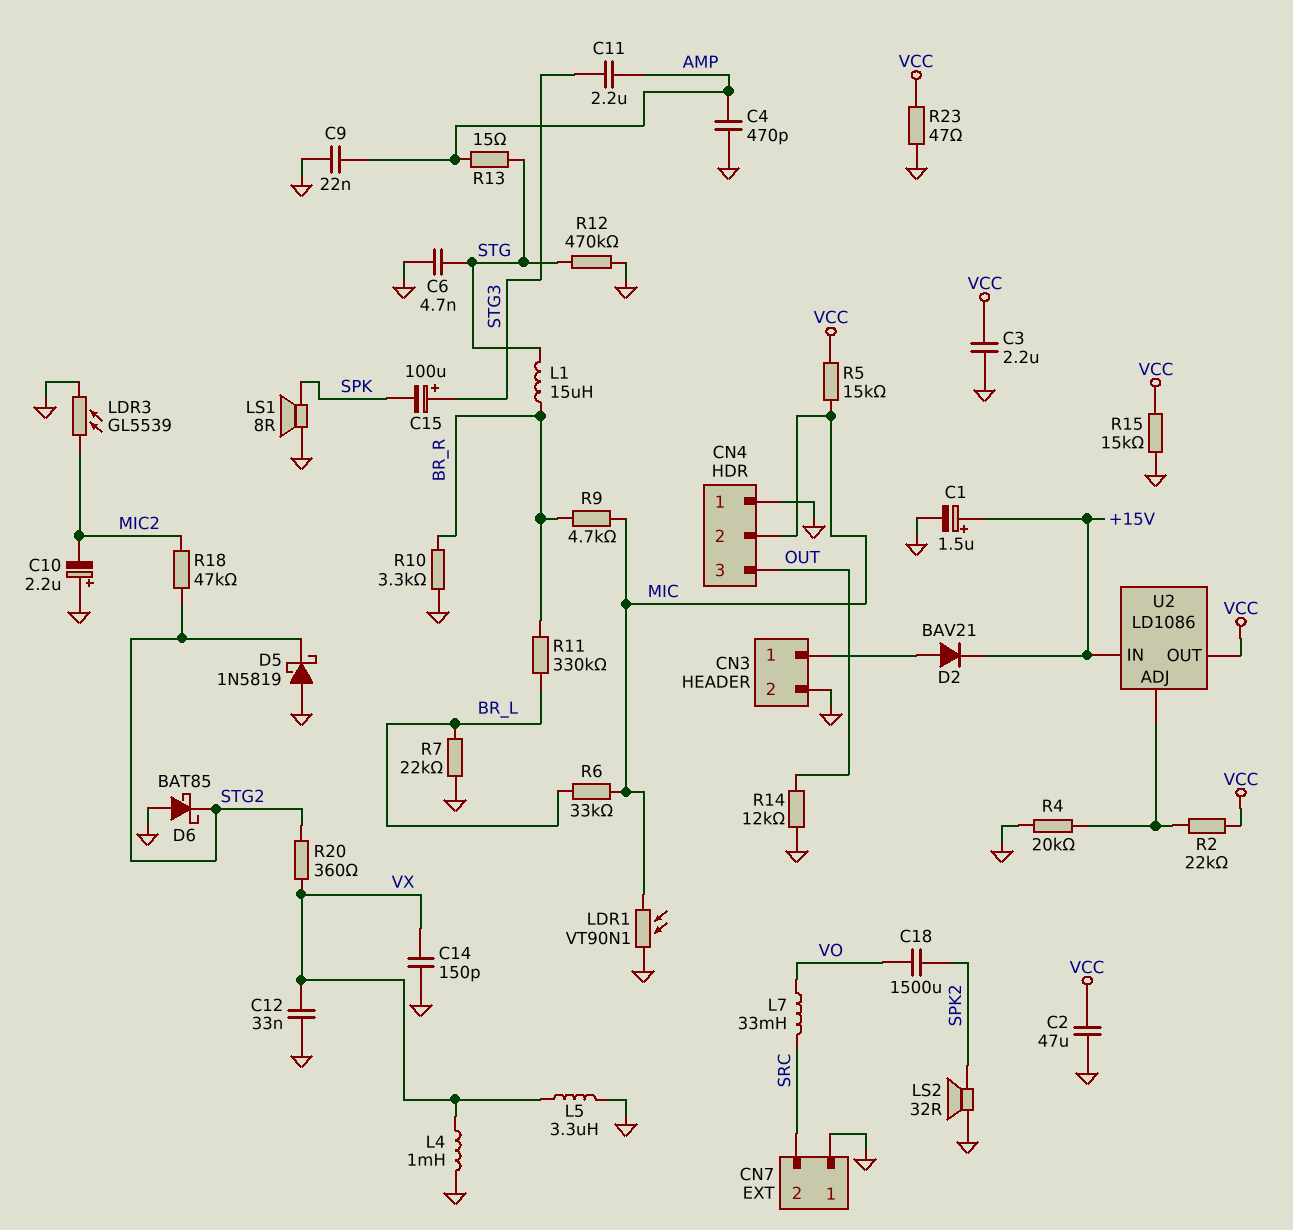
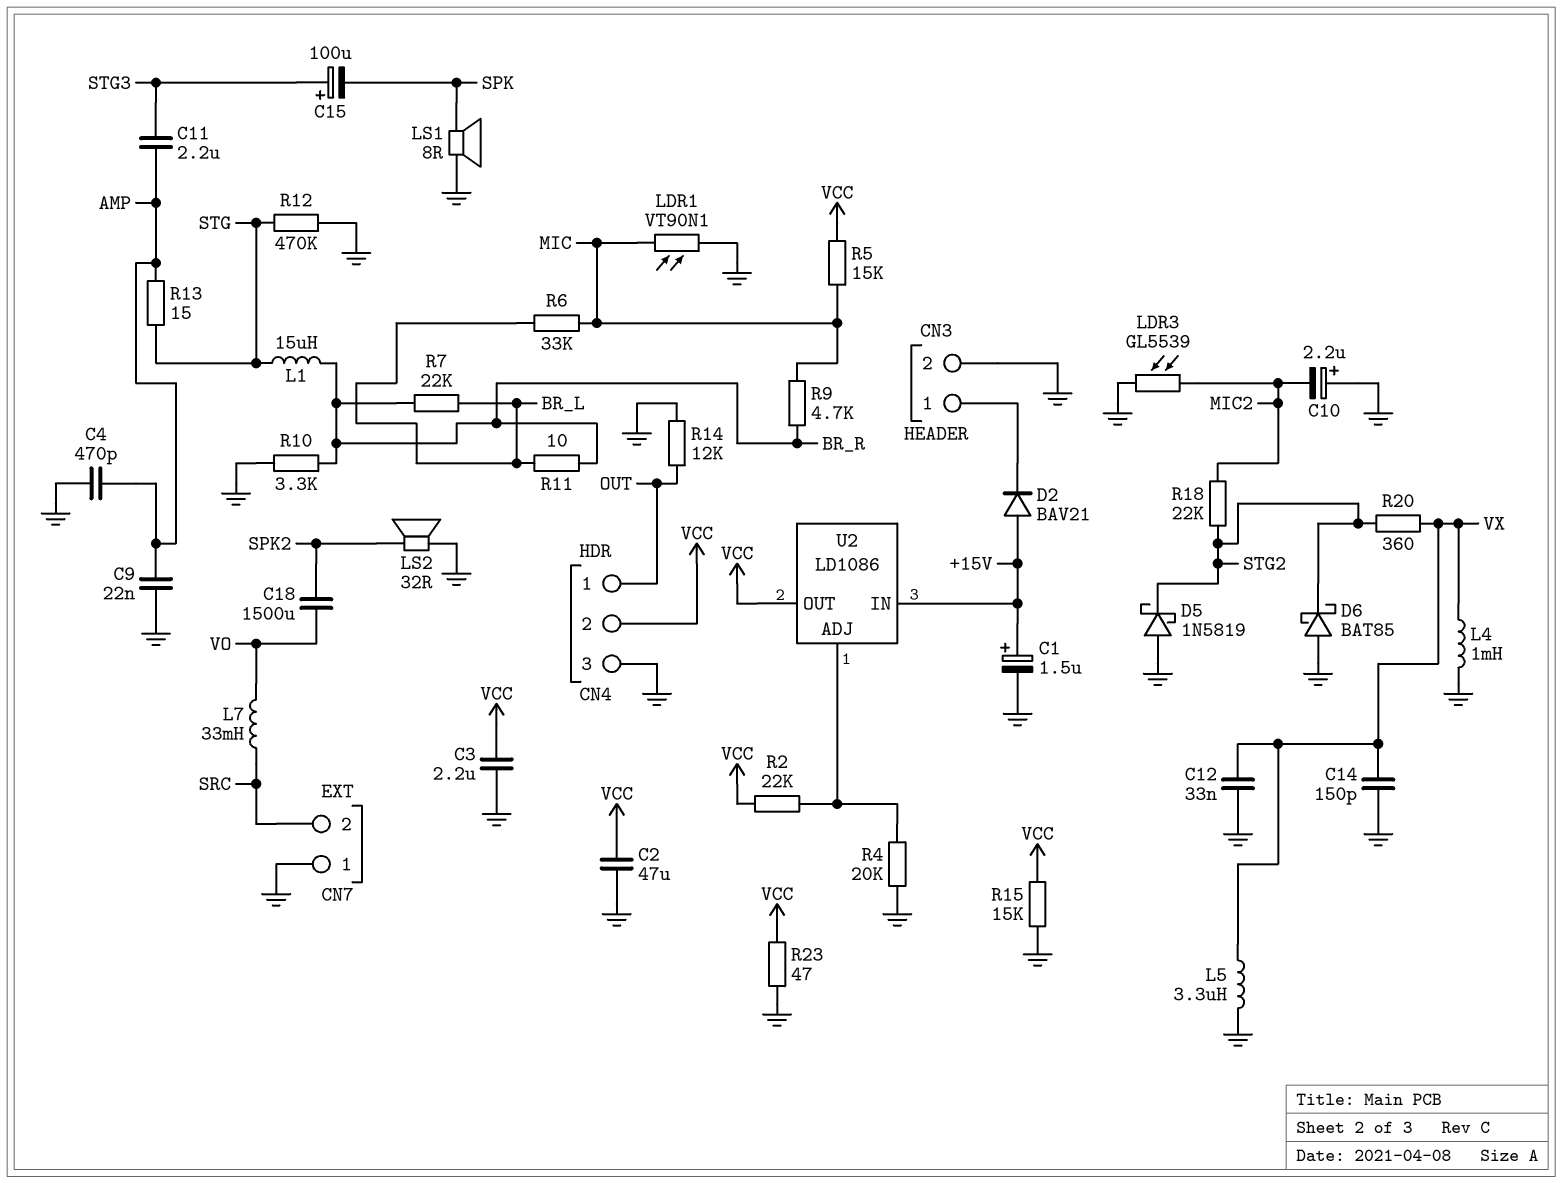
C6: 4.7nF (GND, STG) -> none
CN4 pin 1: GND -> OUT
CN4 pin 2: MIC -> VCC
CN4 pin 3: OUT -> GND
D2: diode BAV21 (A CN3/1, K +15V) -> diode BAV21 (A +15V, K CN3/1)
R7: 22k (BR_L, GND) -> 22k (BR_L, BR_R)
R11: 330k (BR_L, BR_R) -> 10 (BR_L, BR_R)
R18: 47k (MIC2, STG2) -> 22k (MIC2, STG2)

